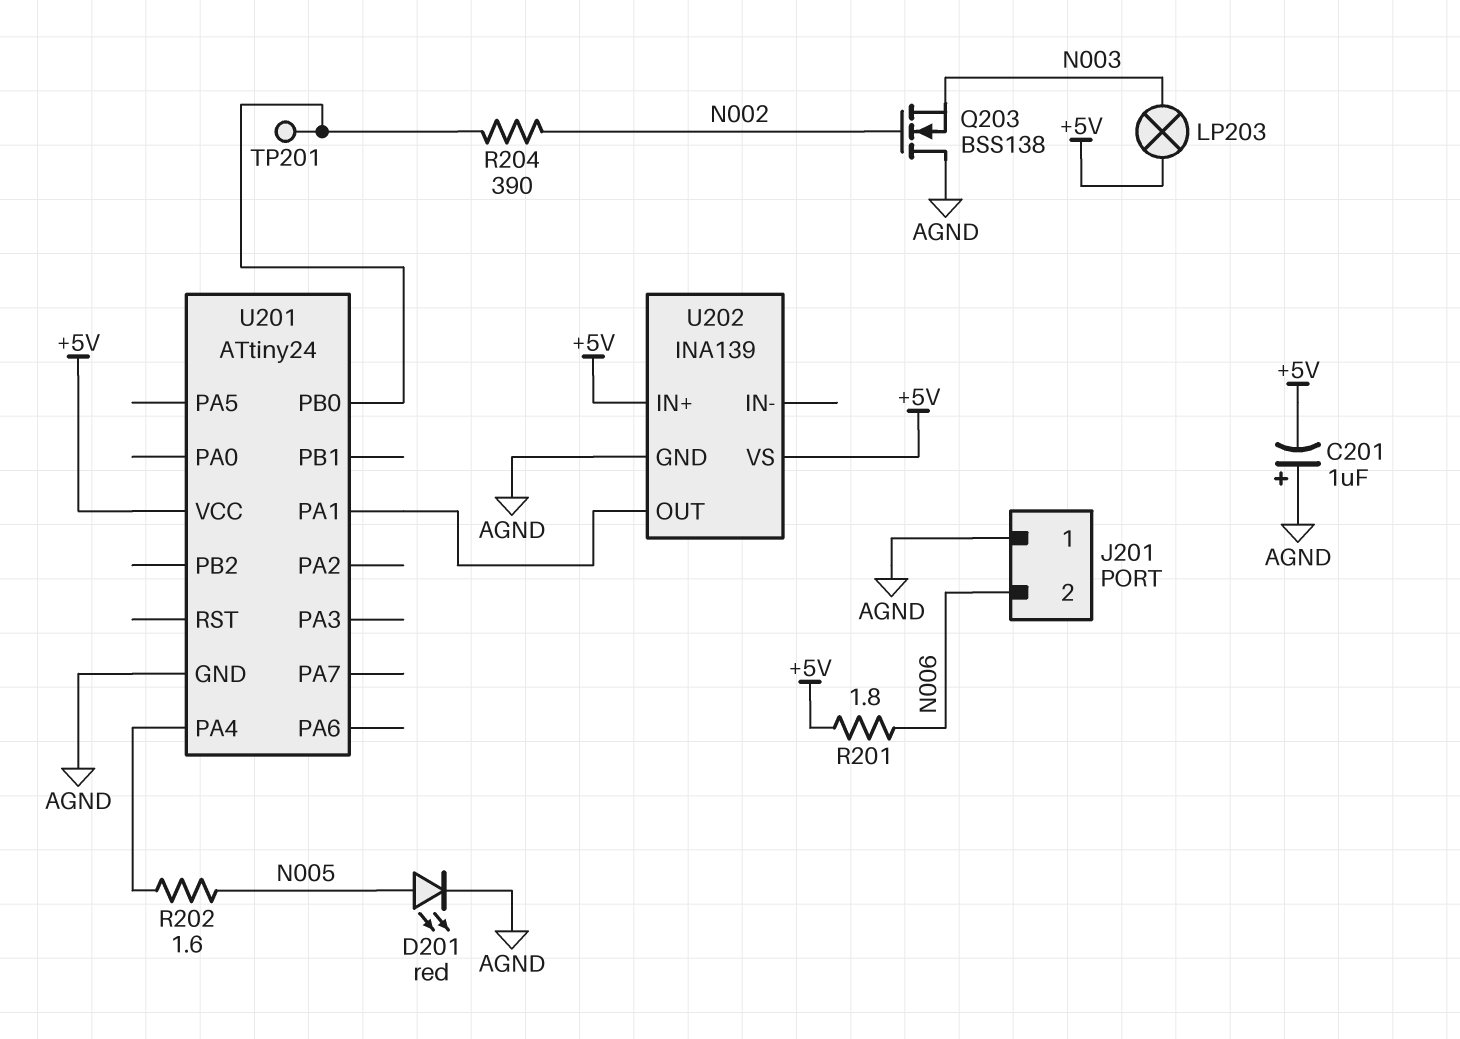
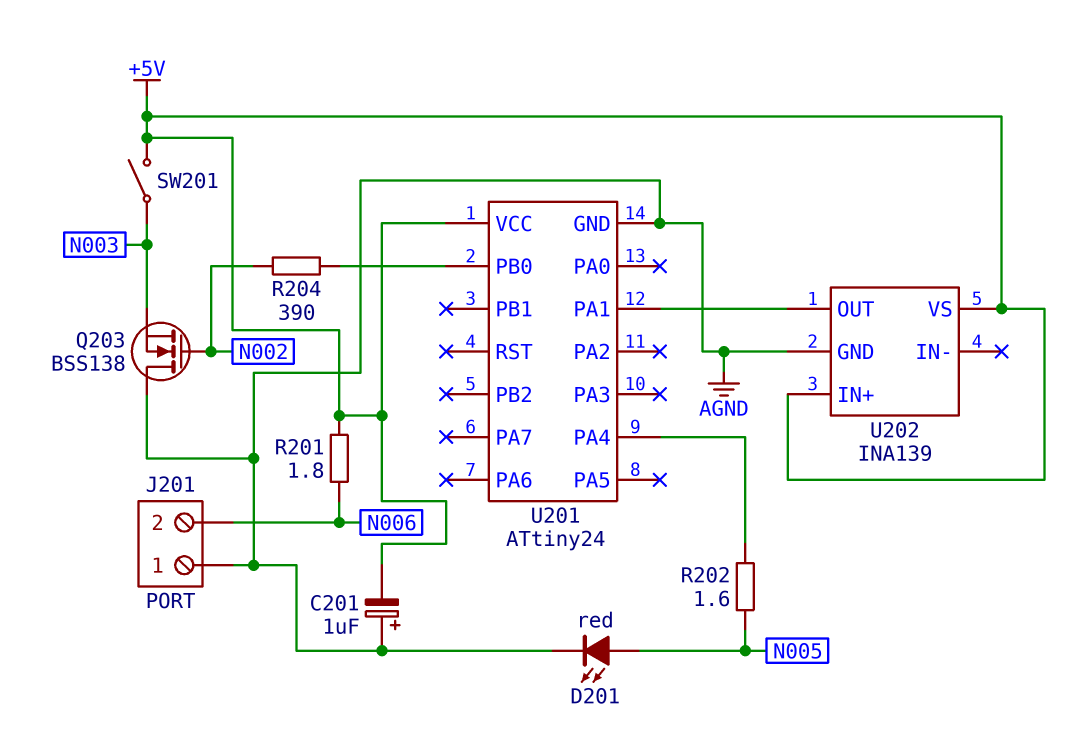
LP203: lamp (+5V, N003) -> none
SW201: none -> switch (+5V, N003)
TP201: test point (U201/PB0) -> none

